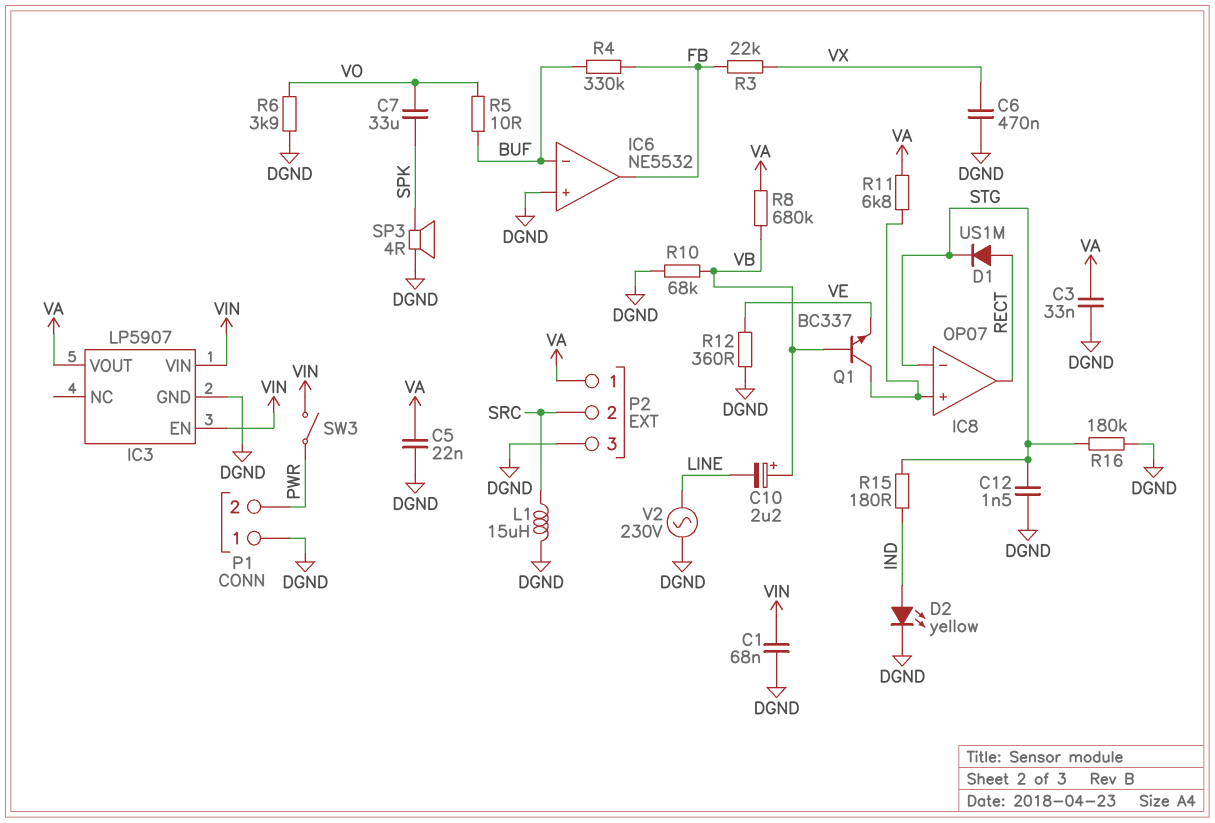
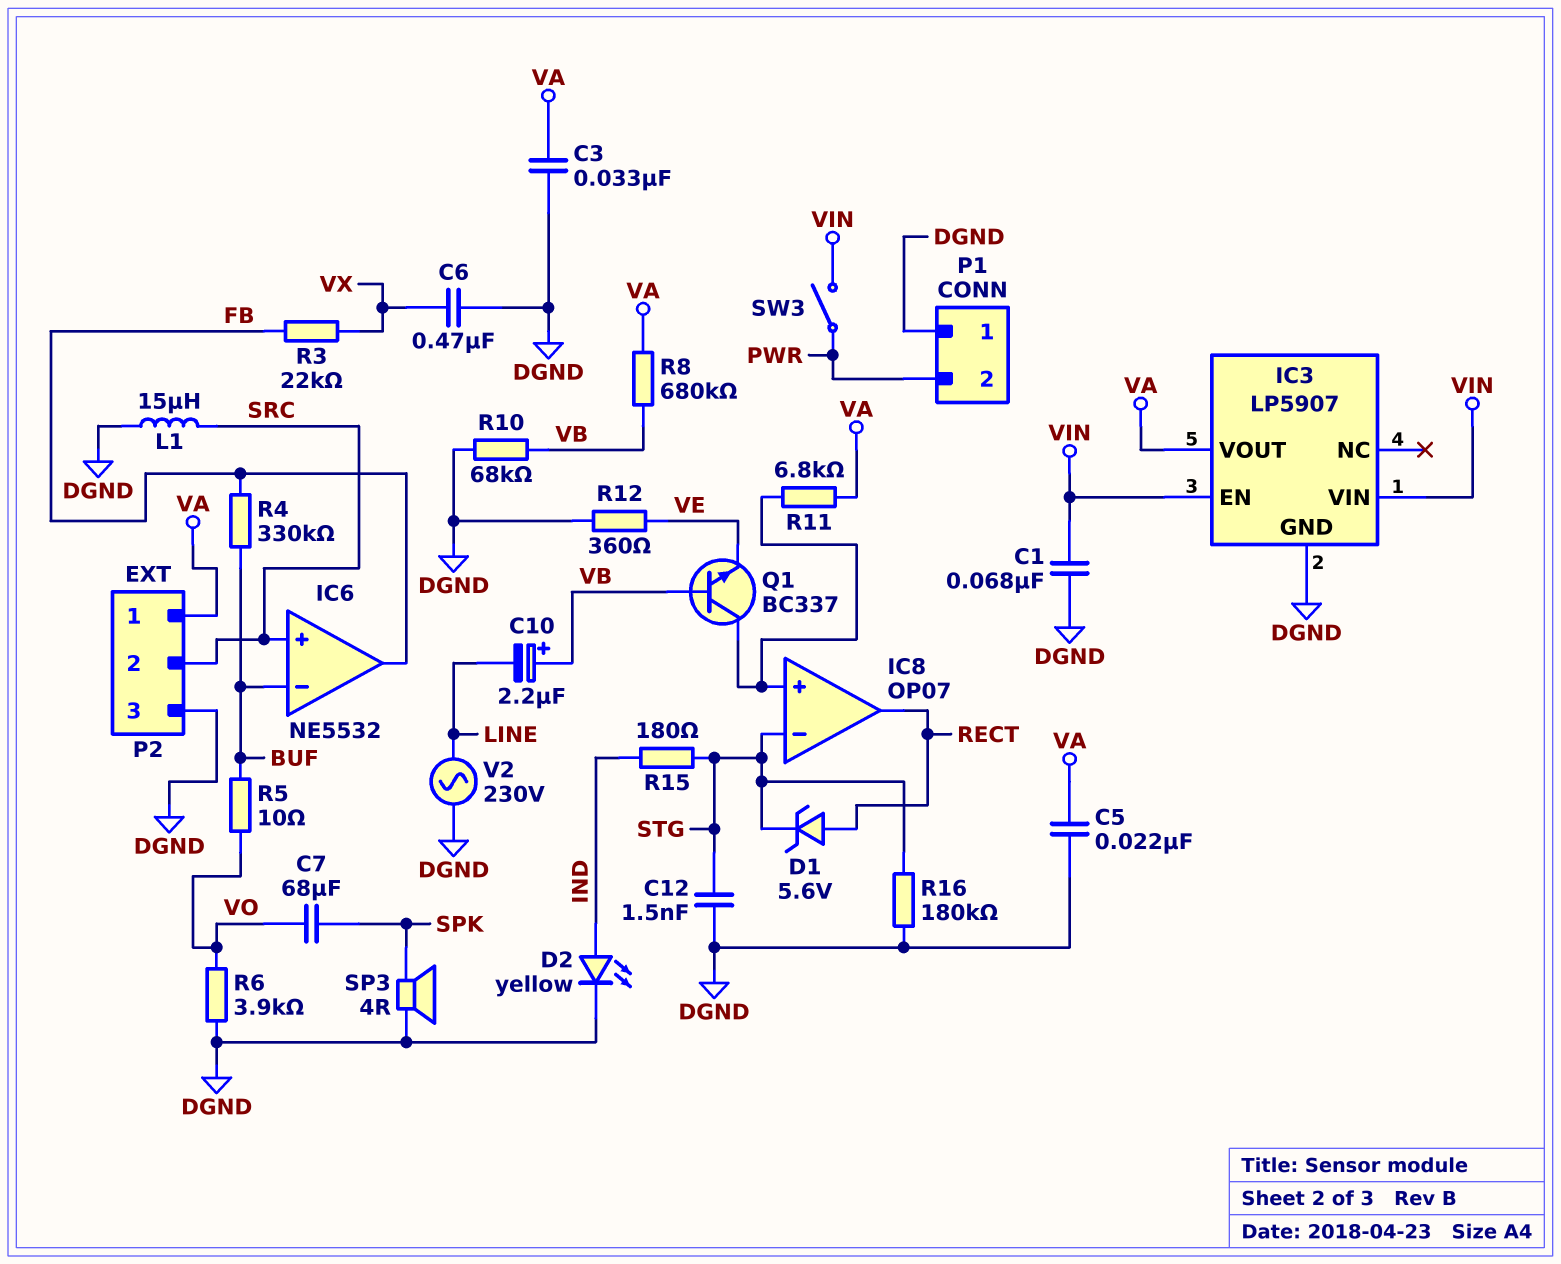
C7: 33uF (SPK, VO) -> 68uF (SPK, VO)
D1: diode US1M (A RECT, K STG) -> zener 5.6V (A RECT, K STG)
IC6 pin in+: DGND -> SRC

